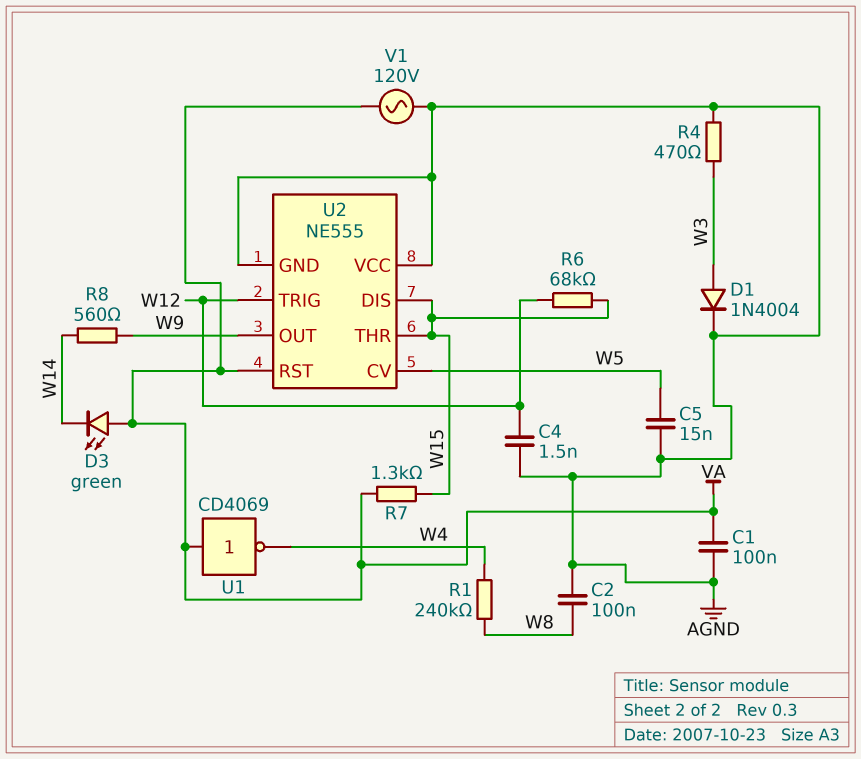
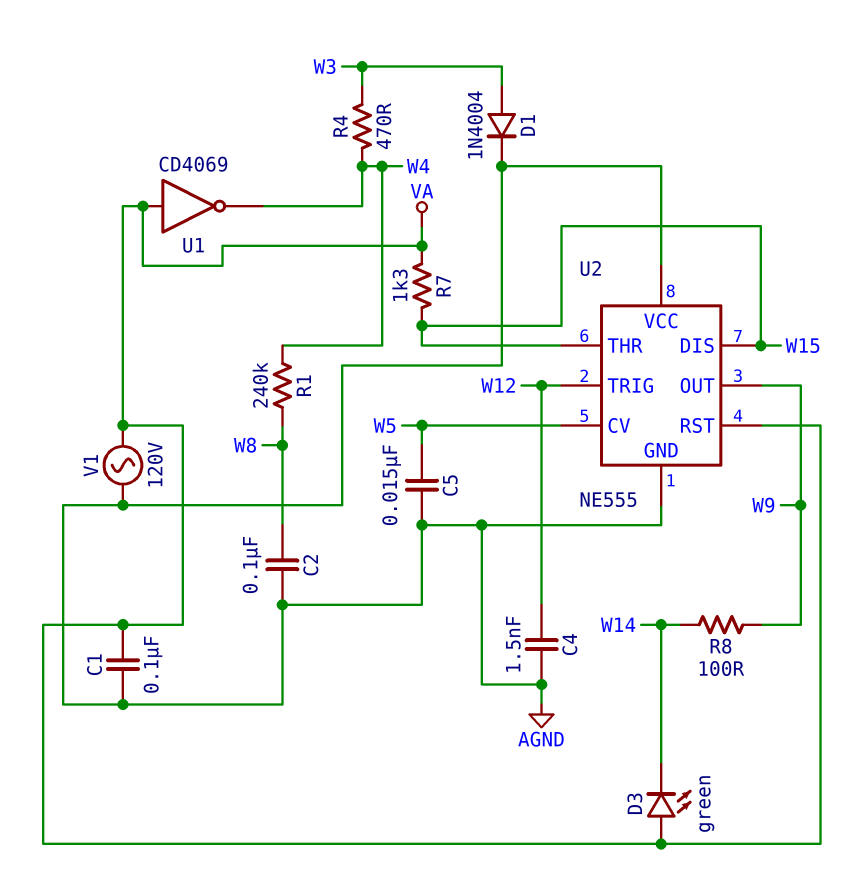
R4: 470 (AGND, W3) -> 470 (W3, W4)
R6: 68k (W12, W15) -> none
R8: 560 (W9, W14) -> 100 (W9, W14)

